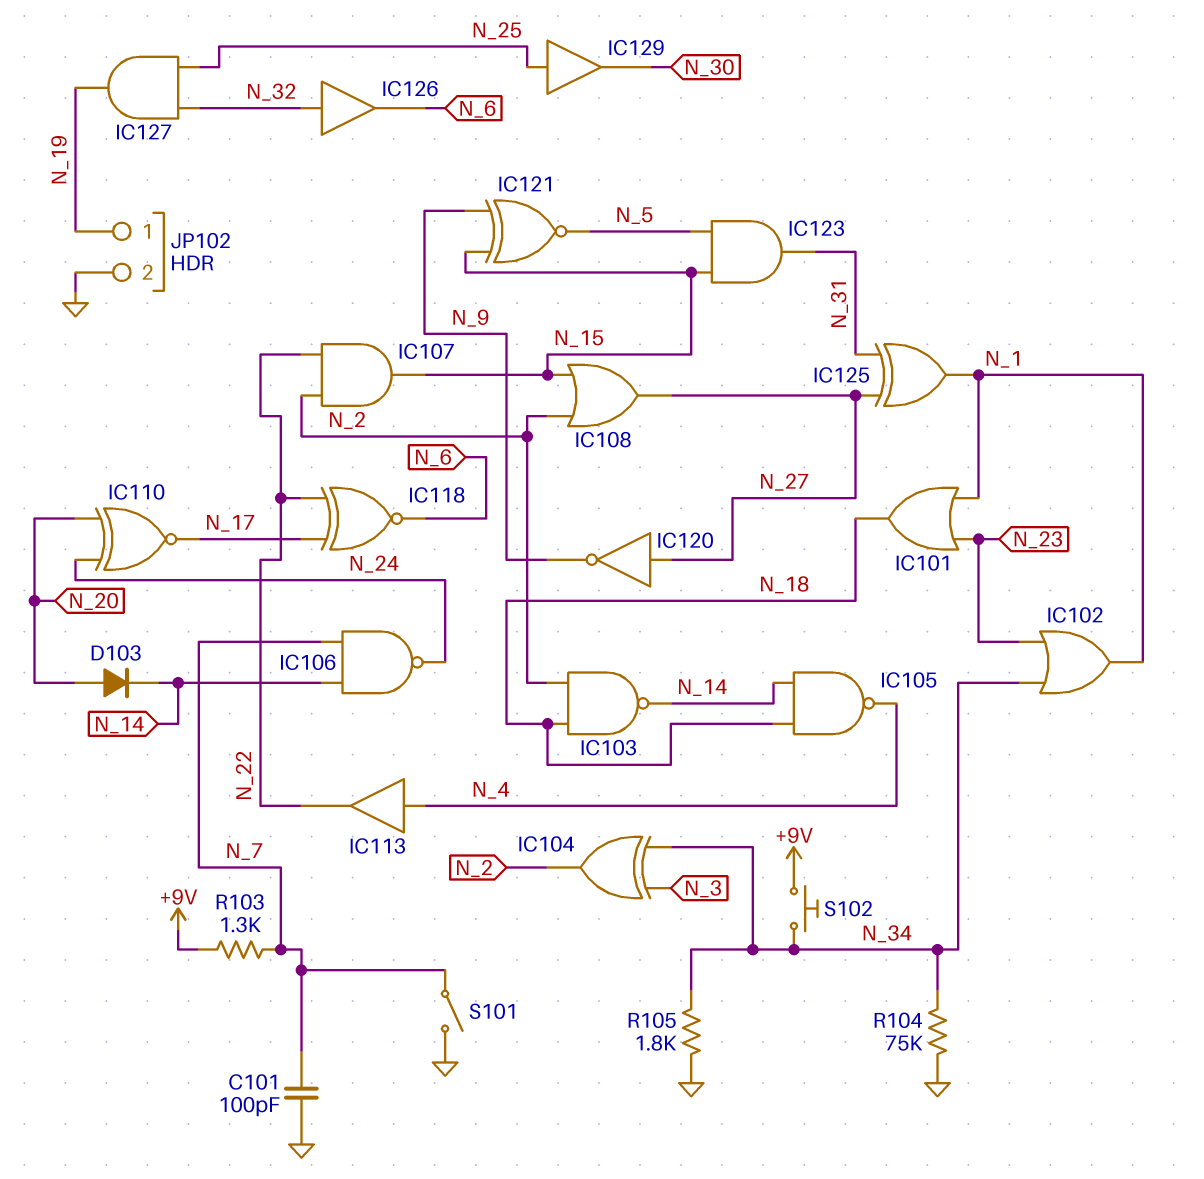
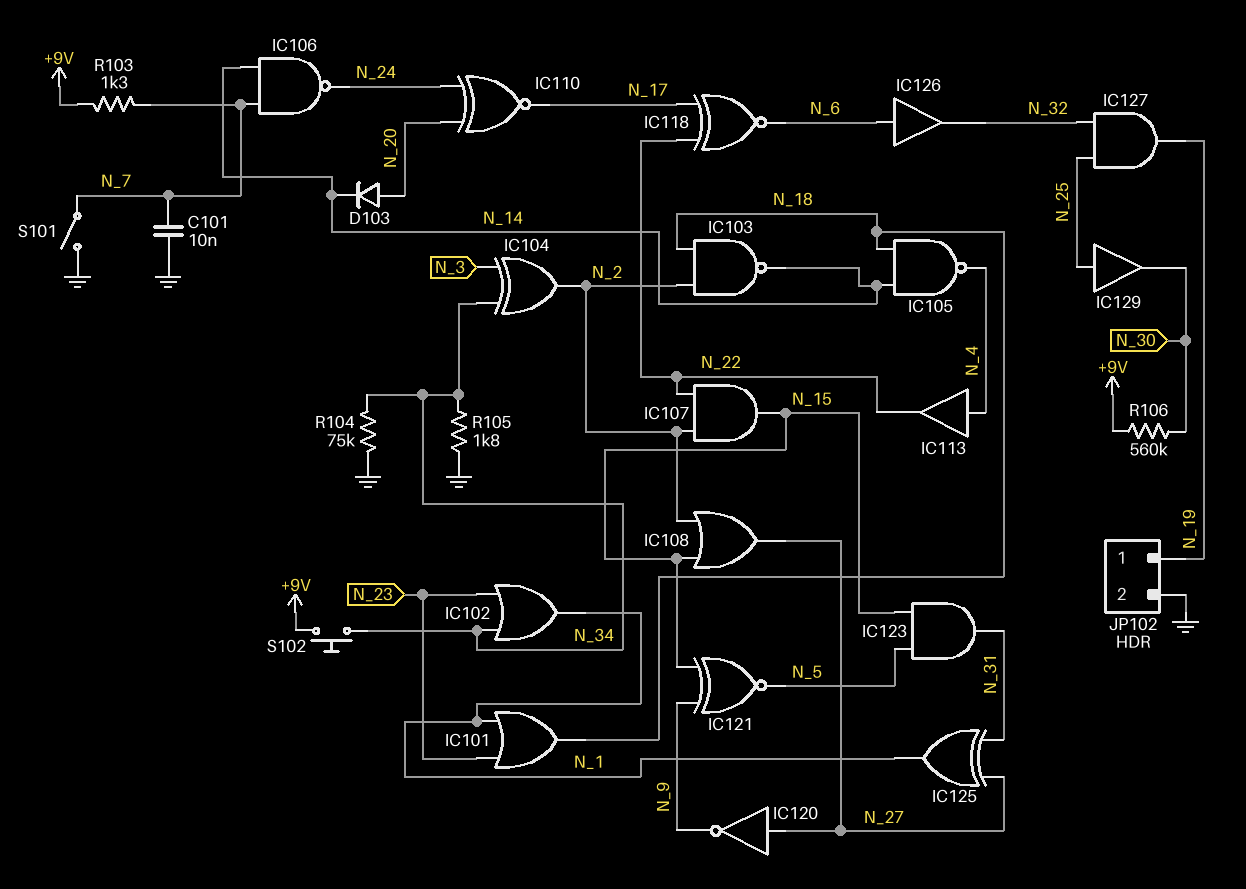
C101: 100pF (GND, N_7) -> 10nF (GND, N_7)
IC126: buffer (in N_32, out N_6) -> buffer (in N_6, out N_32)
R106: none -> 560k (+9V, N_30)

